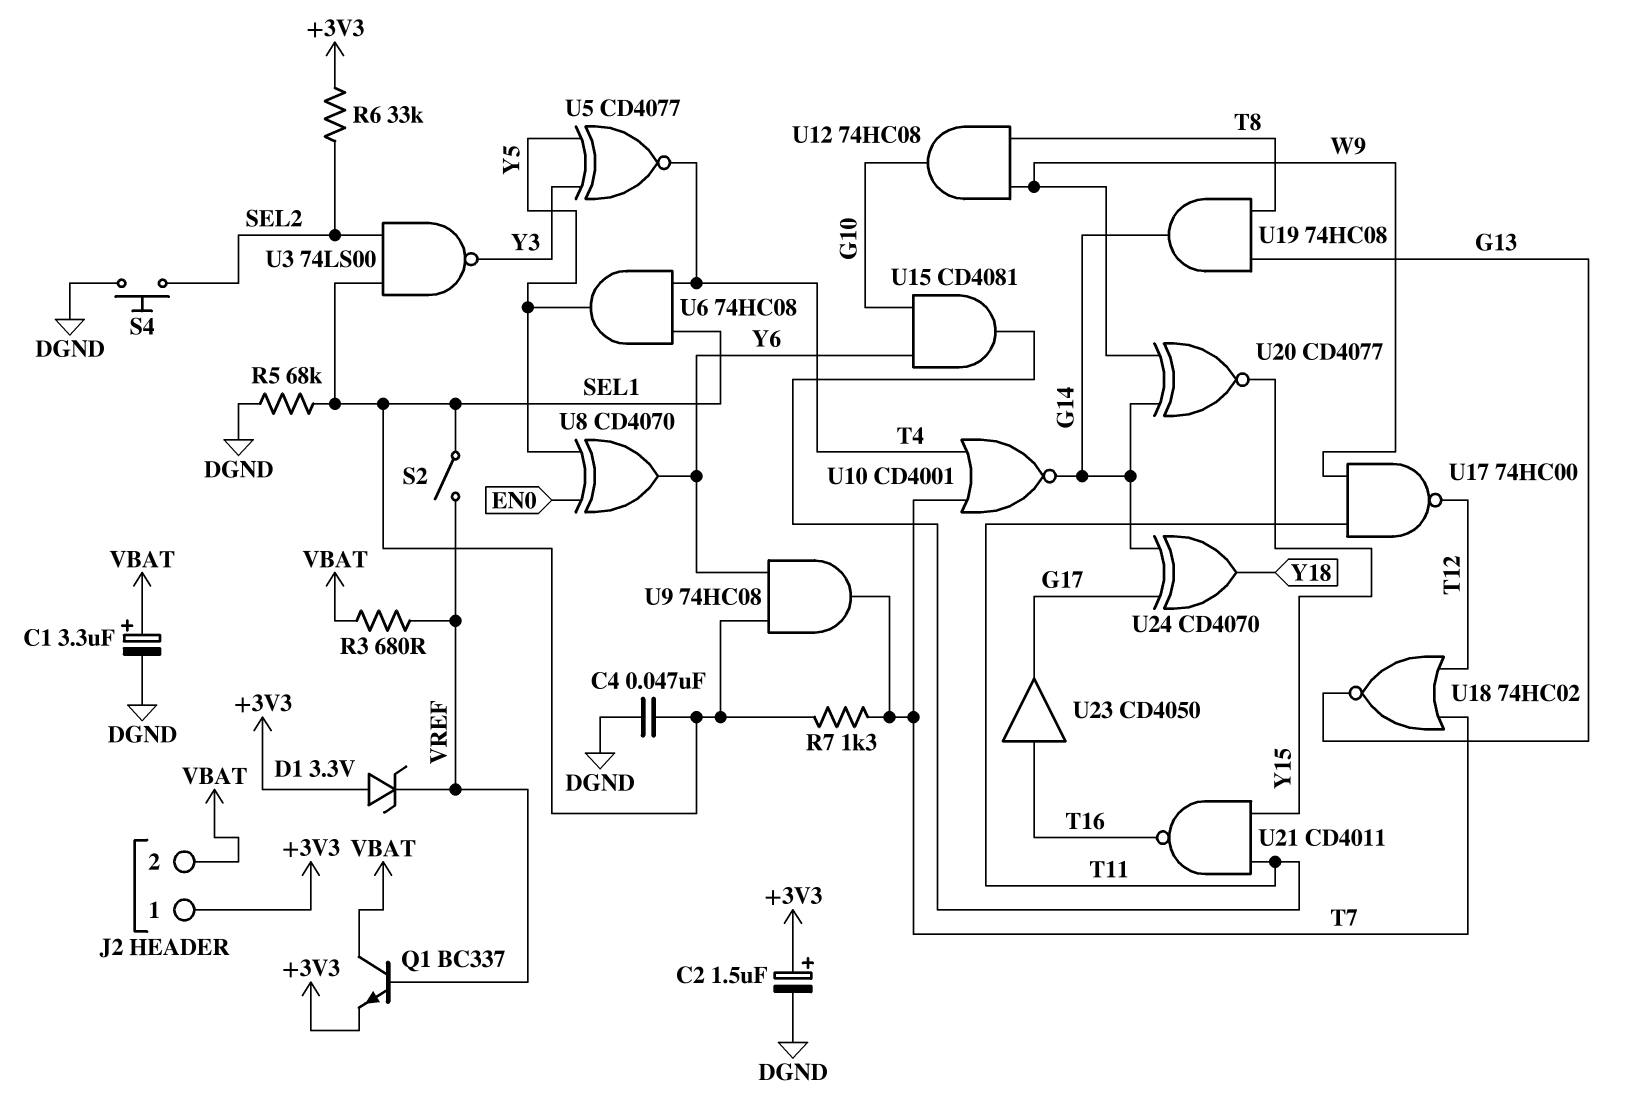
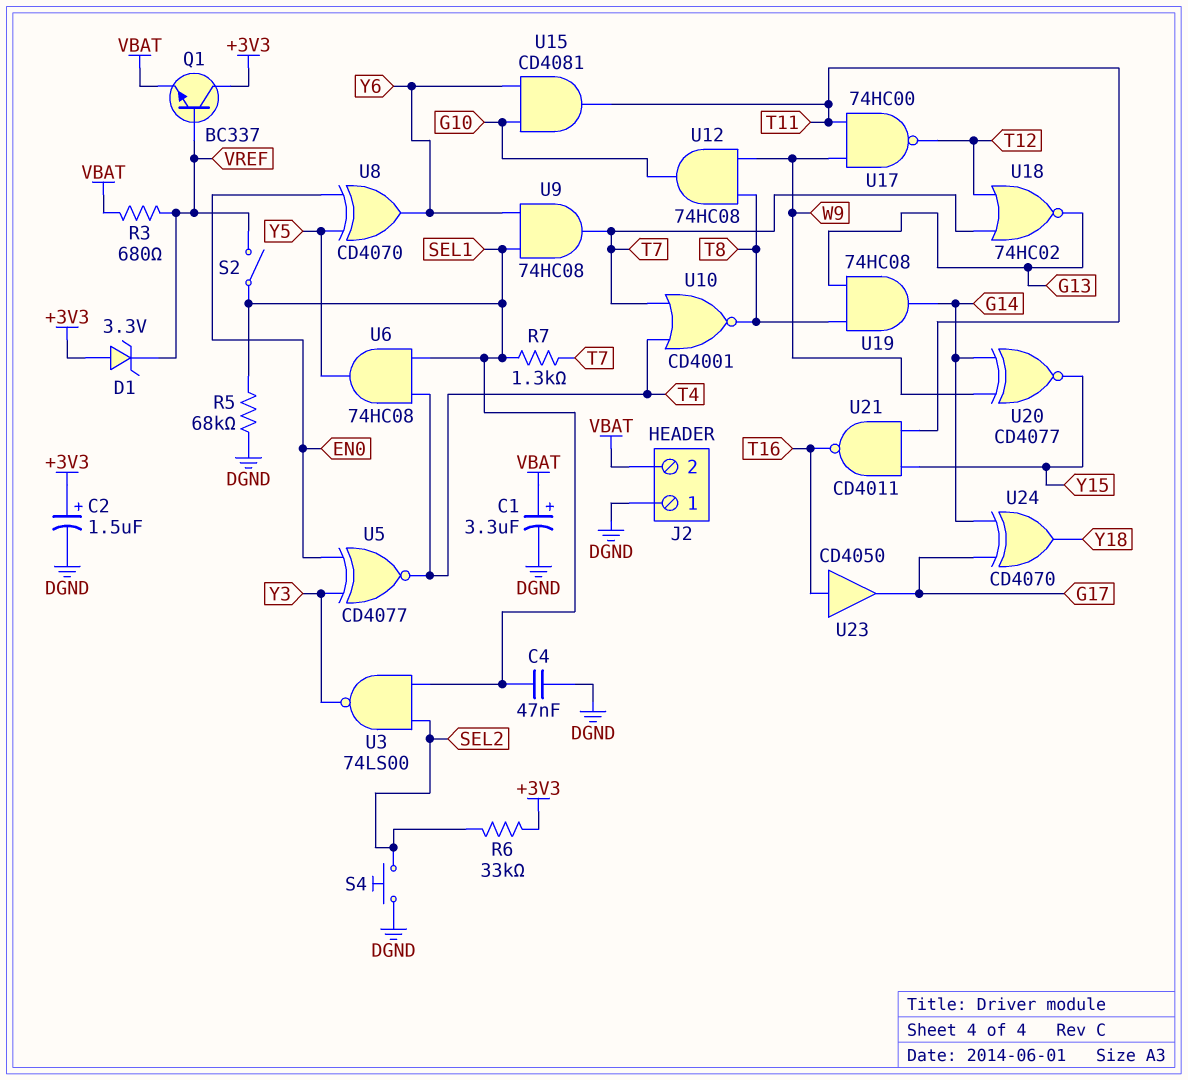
J2 pin 1: +3V3 -> DGND
Q1: NPN BC337 (B VREF, C VBAT, E +3V3) -> NPN BC337 (B VREF, C +3V3, E VBAT)
U5: XNOR CD4077 (in Y3, in Y5, out T4) -> XNOR CD4077 (in EN0, in Y3, out T4)
U10: NOR CD4001 (in T4, in T7, out G14) -> NOR CD4001 (in T4, in T7, out T8)

